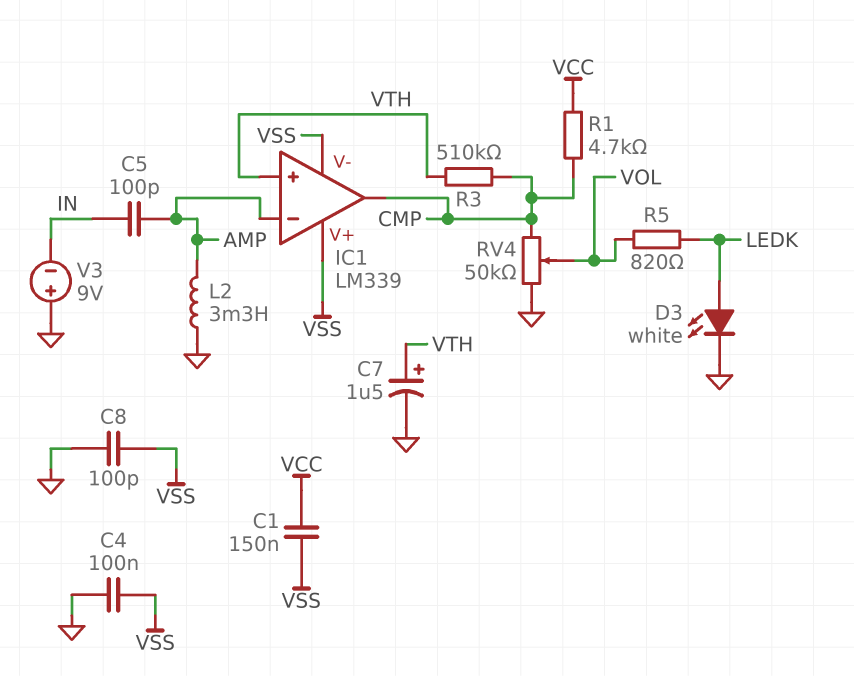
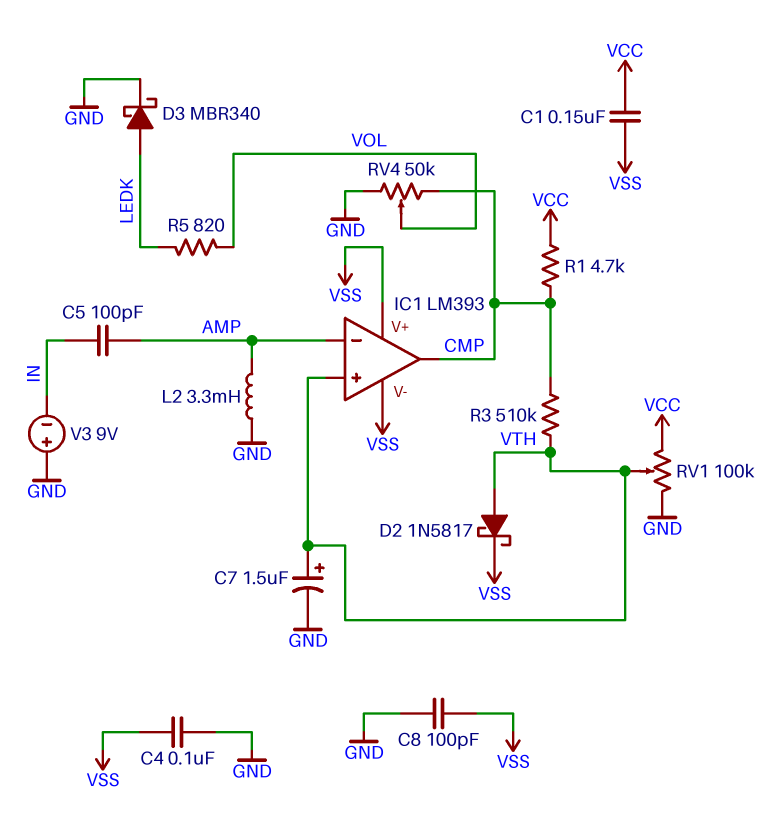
D2: none -> schottky 1N5817 (A VTH, K VSS)
D3: LED white (A LEDK, K GND) -> schottky MBR340 (A LEDK, K GND)
IC1: LM339 -> LM393
RV1: none -> 100k (GND, VCC, wiper VTH)

